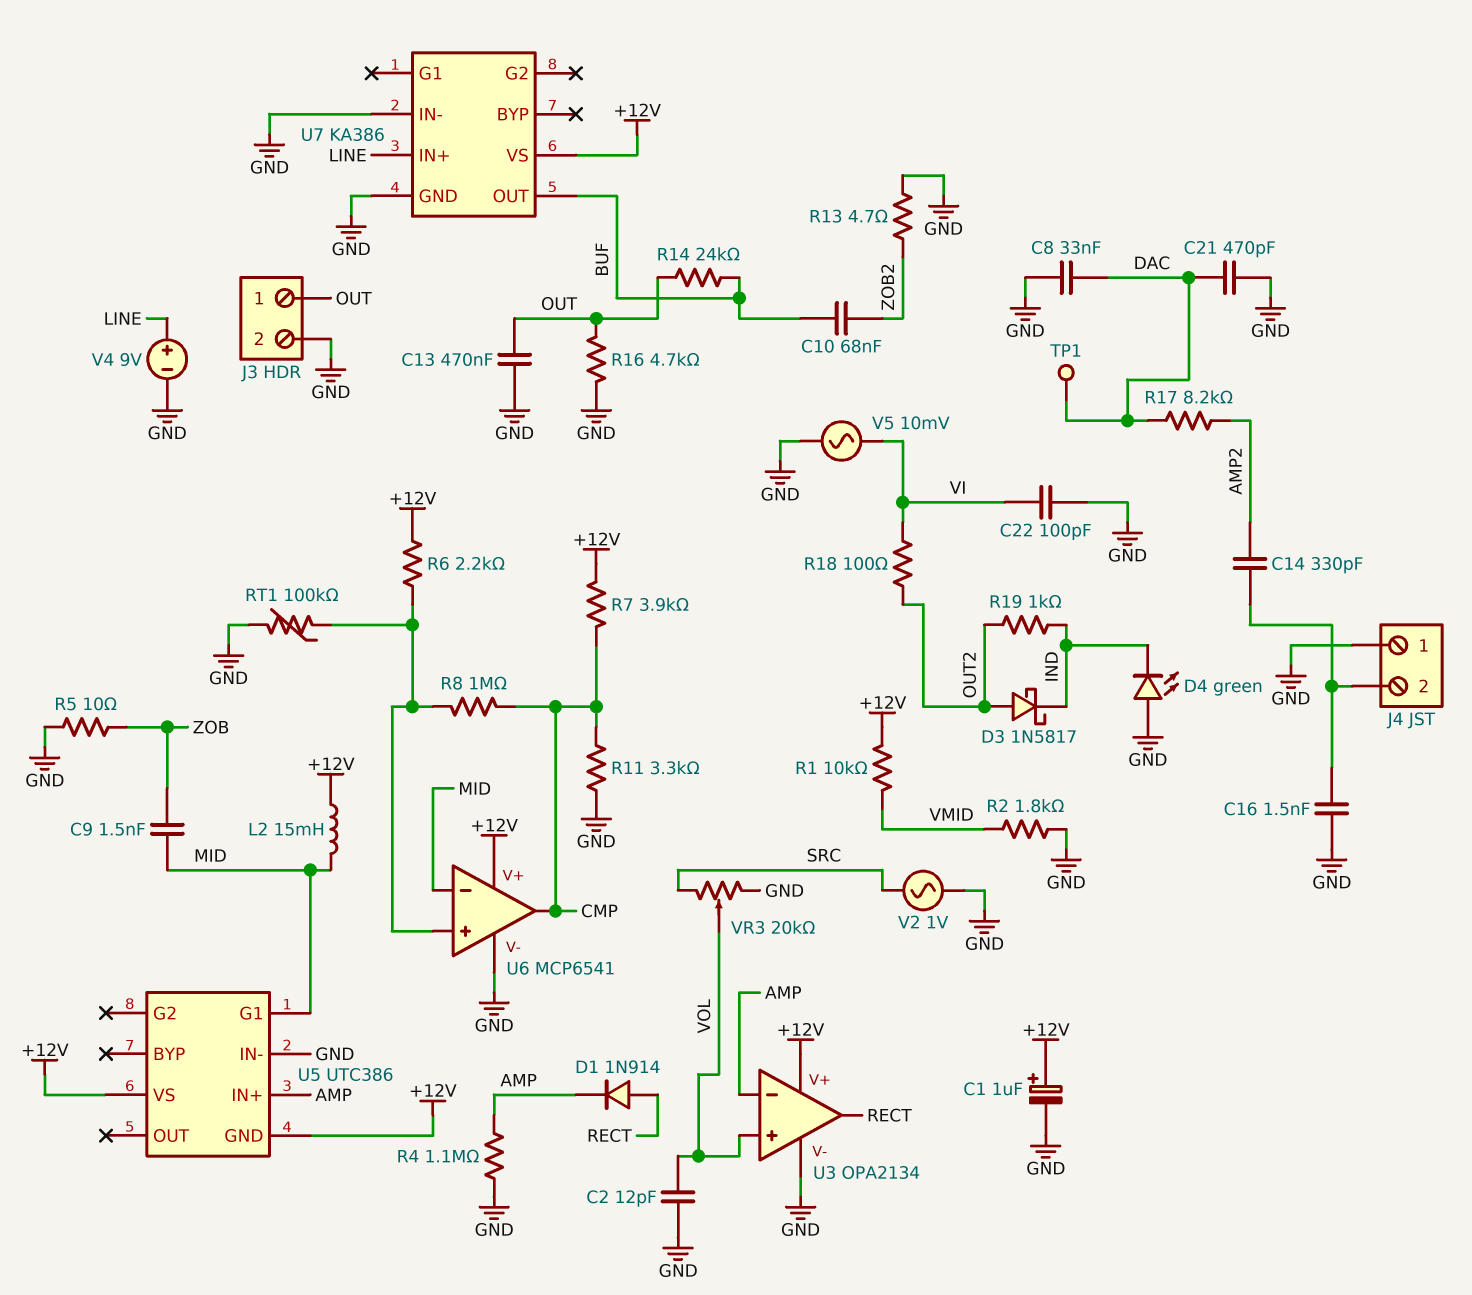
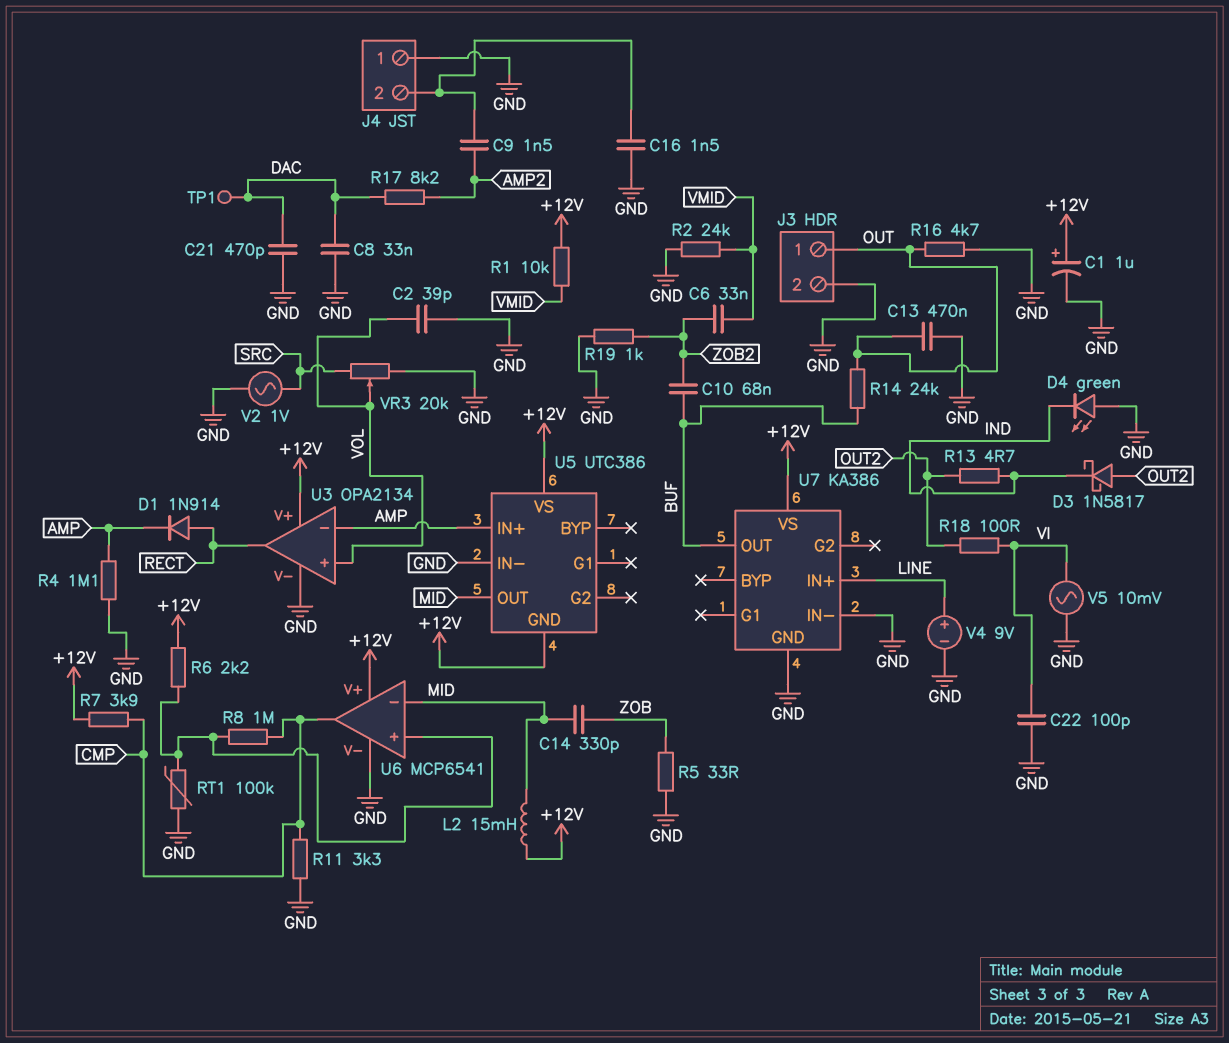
C2: 12pF (GND, VOL) -> 39pF (GND, VOL)
C6: none -> 33nF (VMID, ZOB2)
C9: 1.5nF (MID, ZOB) -> 1.5nF (AMP2, J4/2)
C14: 330pF (AMP2, J4/2) -> 330pF (MID, ZOB)
R2: 1.8k (GND, VMID) -> 24k (GND, VMID)
R5: 10 (GND, ZOB) -> 33 (GND, ZOB)
R13: 4.7 (GND, ZOB2) -> 4.7 (IND, OUT2)
R19: 1k (IND, OUT2) -> 1k (GND, ZOB2)
U5 pin G1: MID -> none
U5 pin OUT: none -> MID

